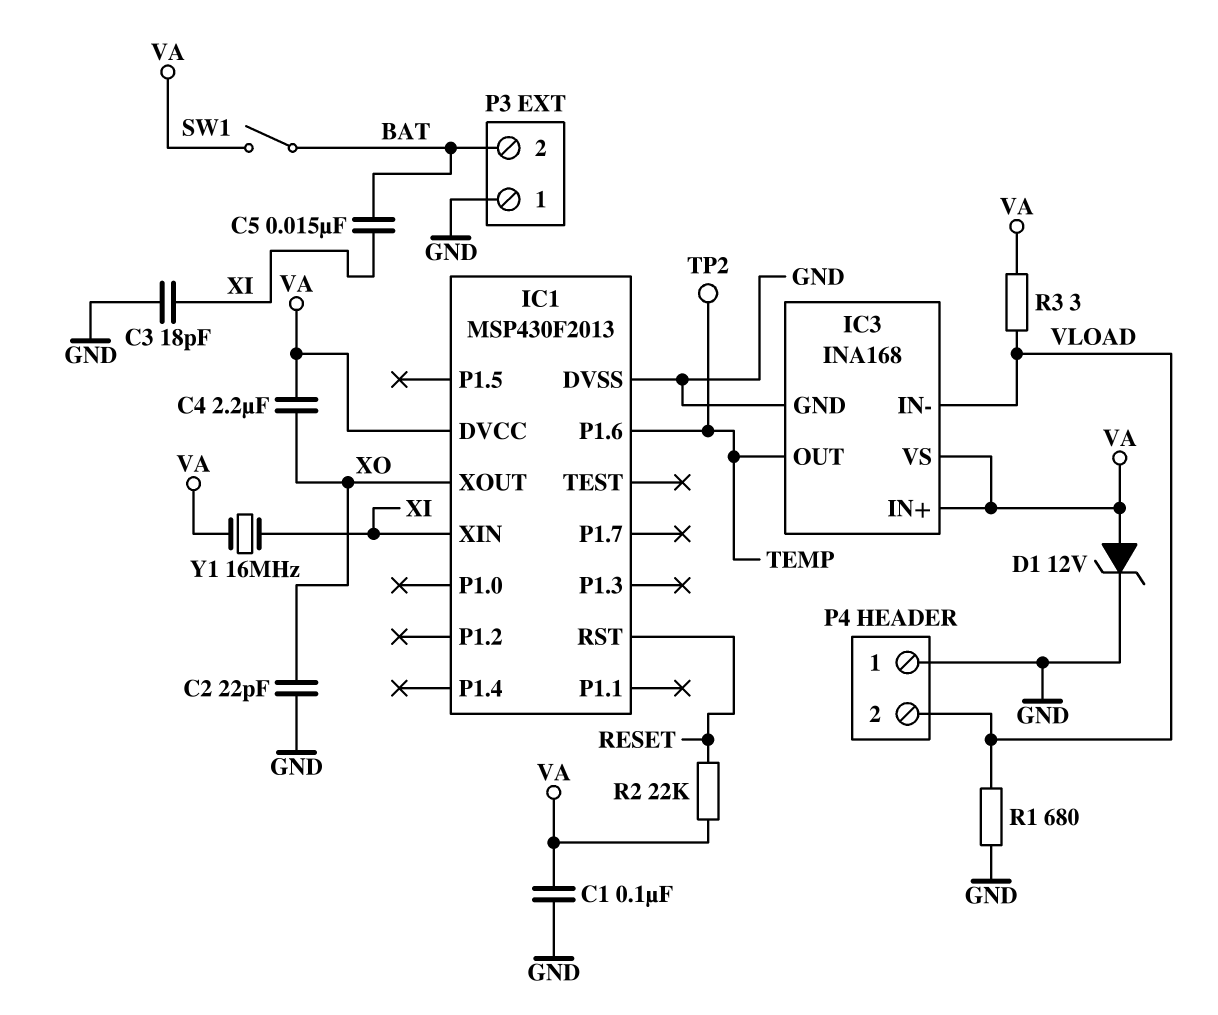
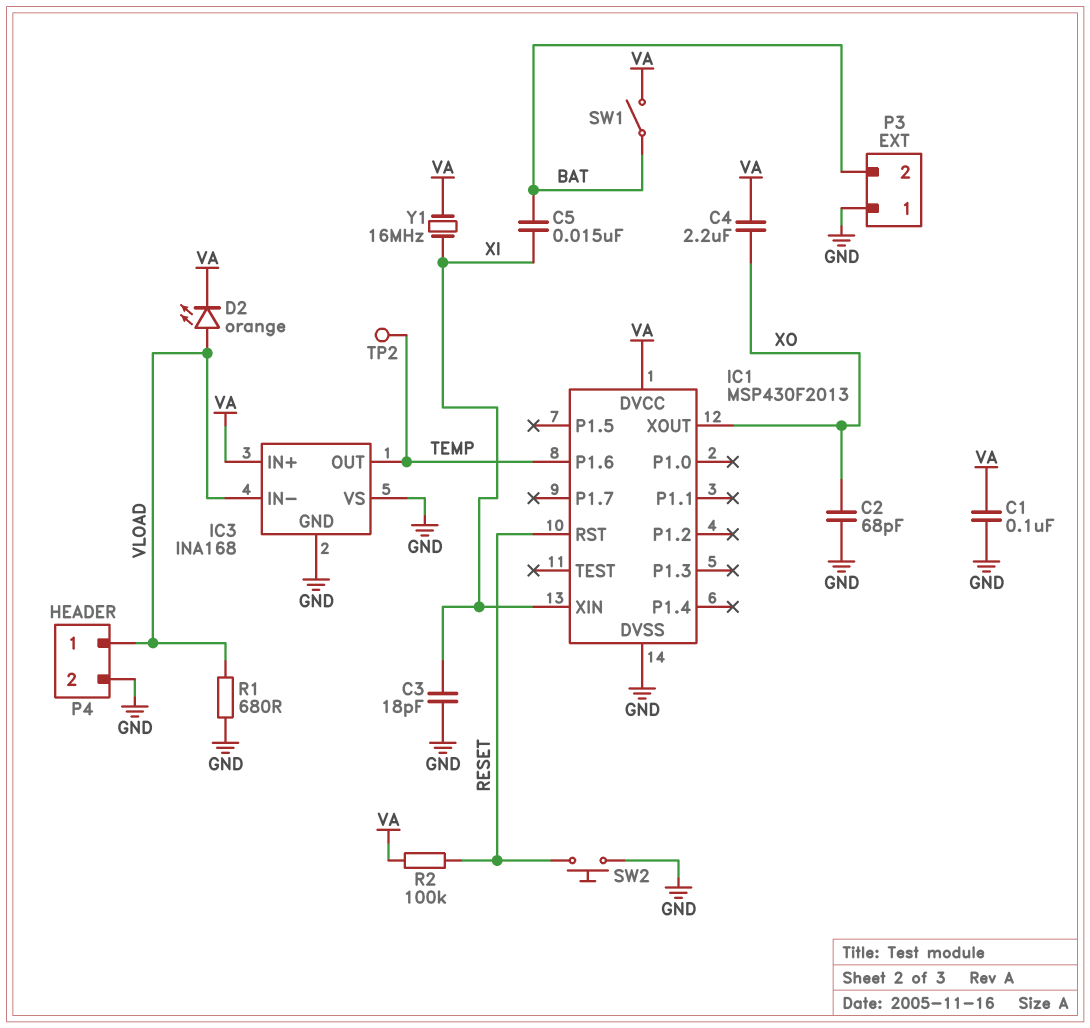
C2: 22pF (GND, XO) -> 68pF (GND, XO)
D1: zener 12V (A VA, K GND) -> none
D2: none -> LED orange (A VLOAD, K VA)
IC3 pin VS: VA -> GND
P4 pin 1: GND -> VLOAD
P4 pin 2: VLOAD -> GND
R2: 22k (RESET, VA) -> 100k (RESET, VA)
R3: 3 (VA, VLOAD) -> none
SW2: none -> button (GND, RESET)

